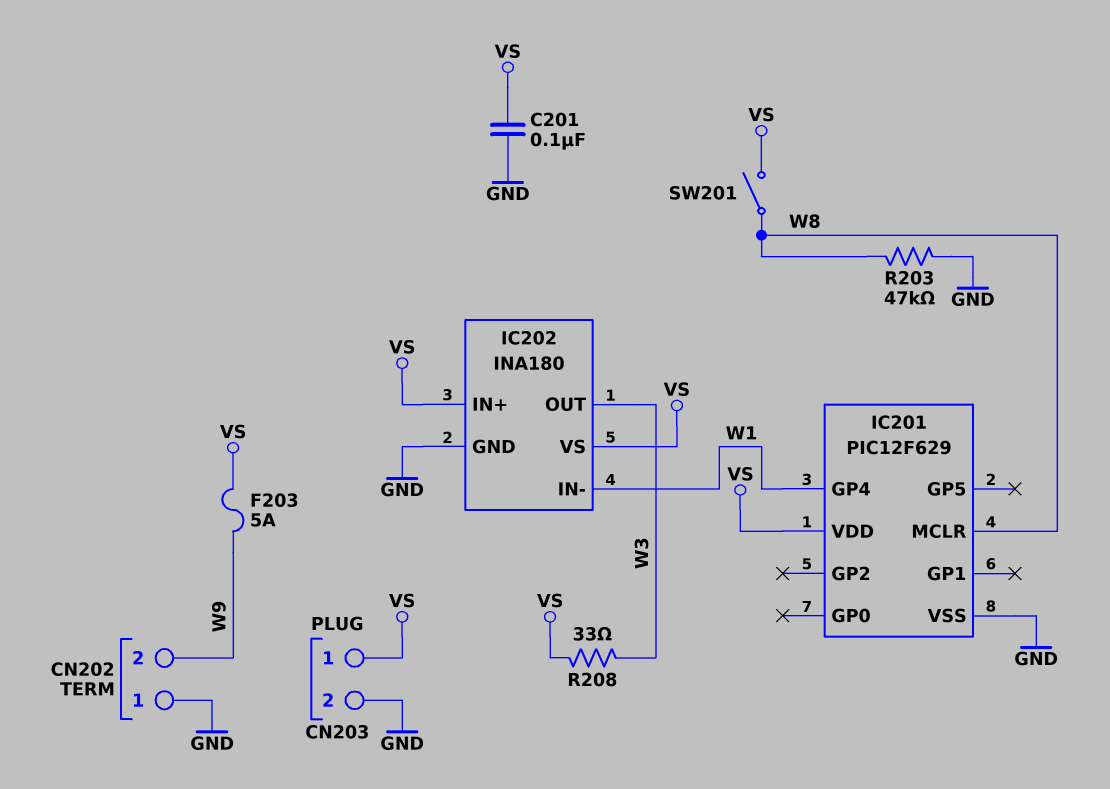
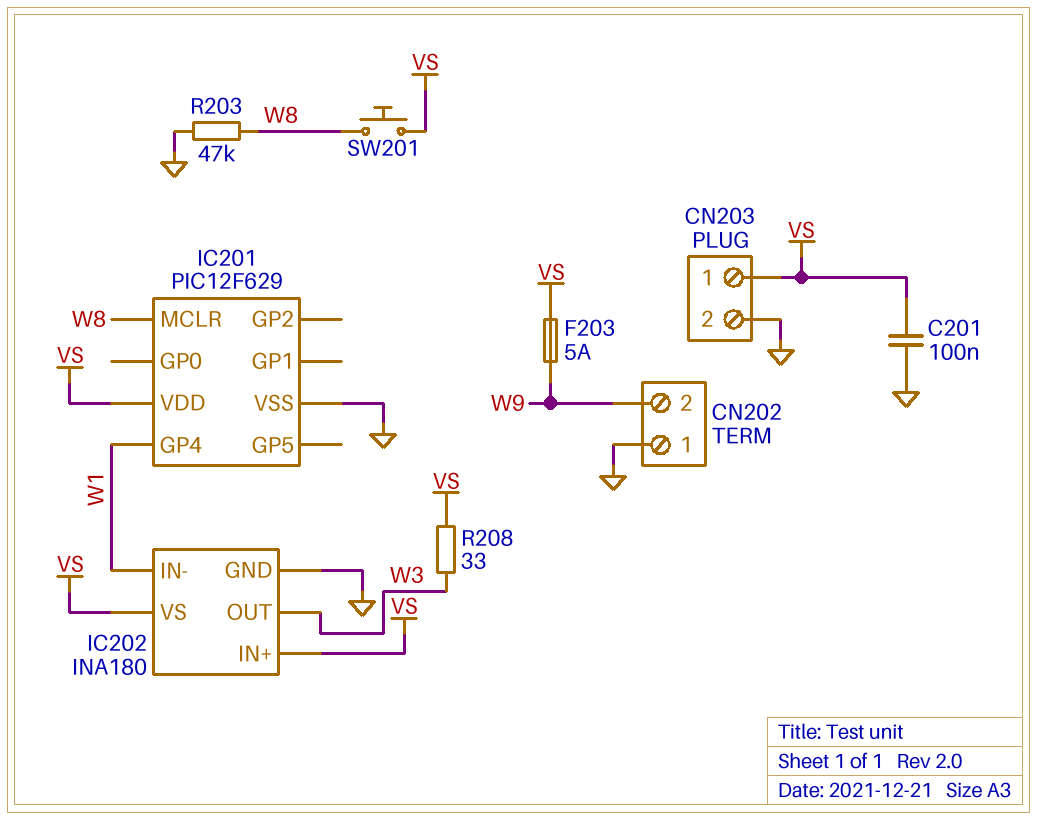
SW201: switch (VS, W8) -> button (VS, W8)

